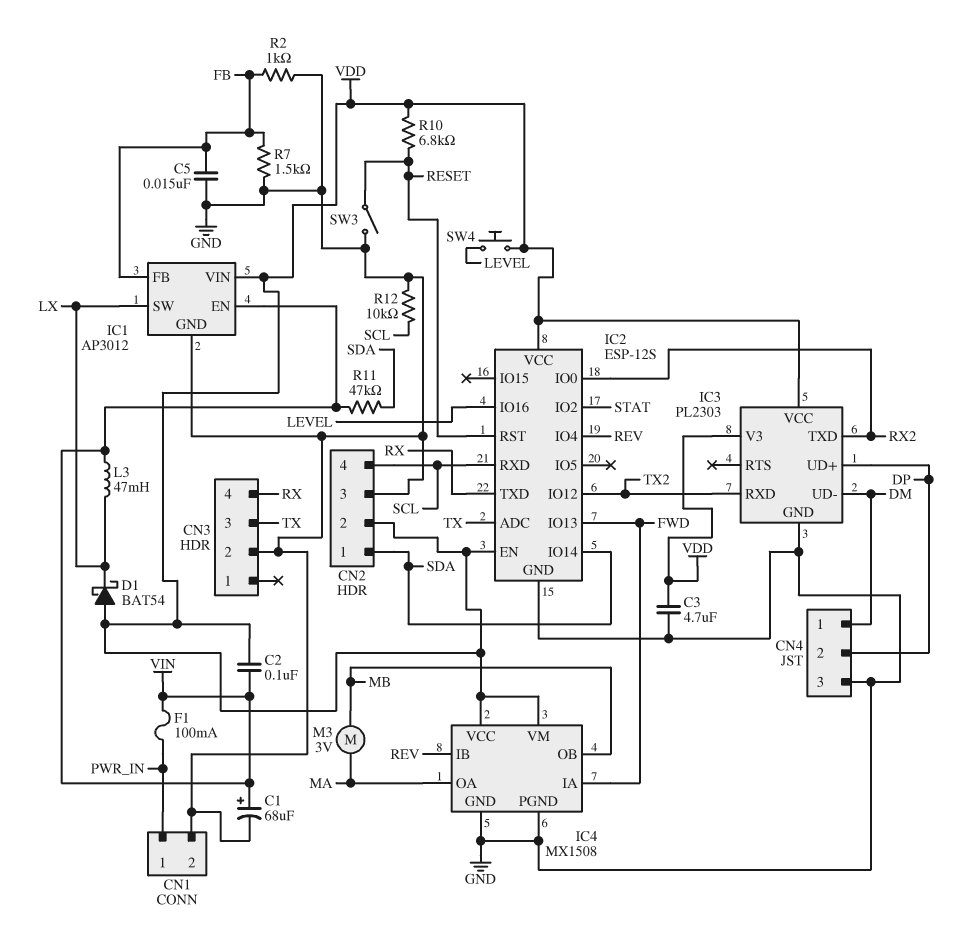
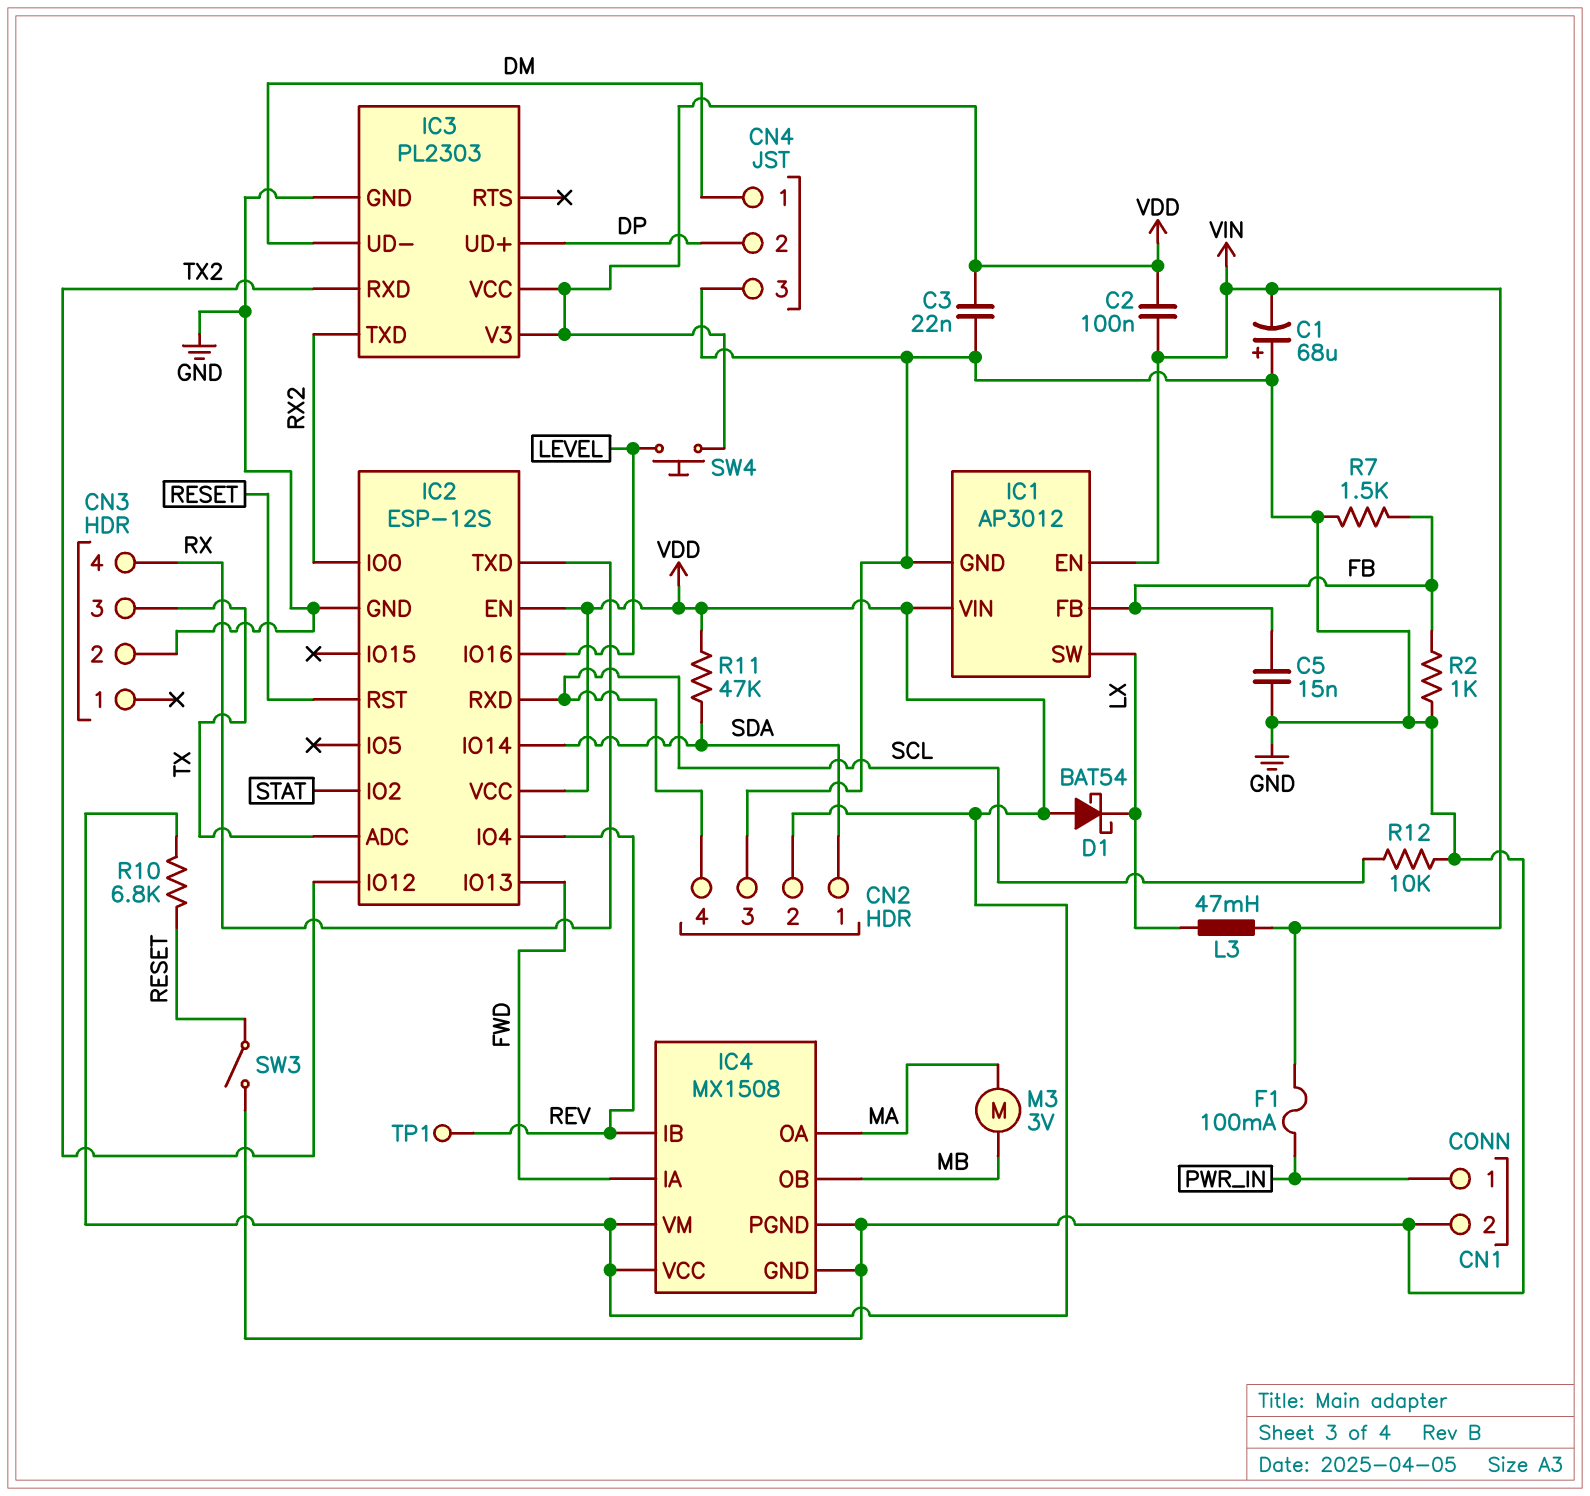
C1: 68uF (plus VIN, minus GND) -> 68uF (plus GND, minus VIN)
C3: 4.7uF (GND, VDD) -> 22nF (GND, VDD)
R11: 47k (SDA, VIN) -> 47k (SDA, VDD)
TP1: none -> test point (REV)

